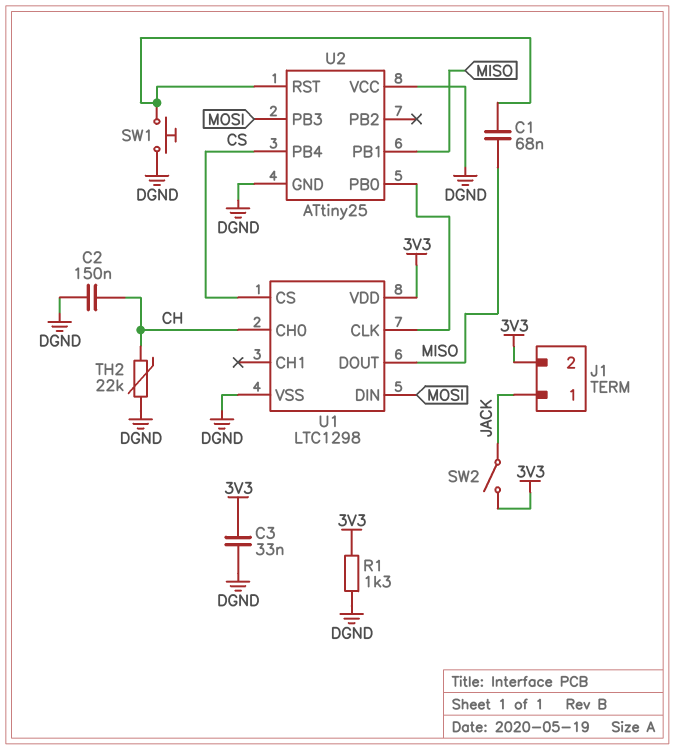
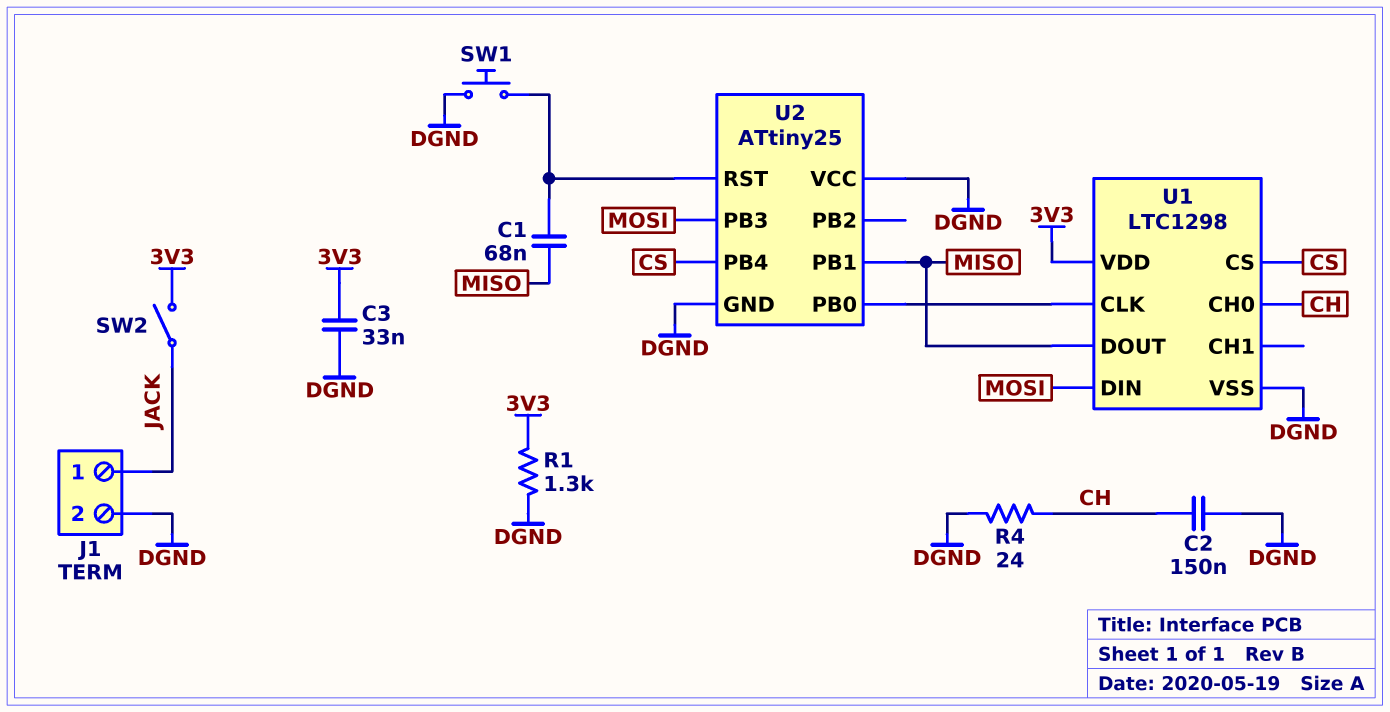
J1 pin 2: 3V3 -> DGND
R4: none -> 24 (CH, DGND)
TH2: 22k (CH, DGND) -> none

